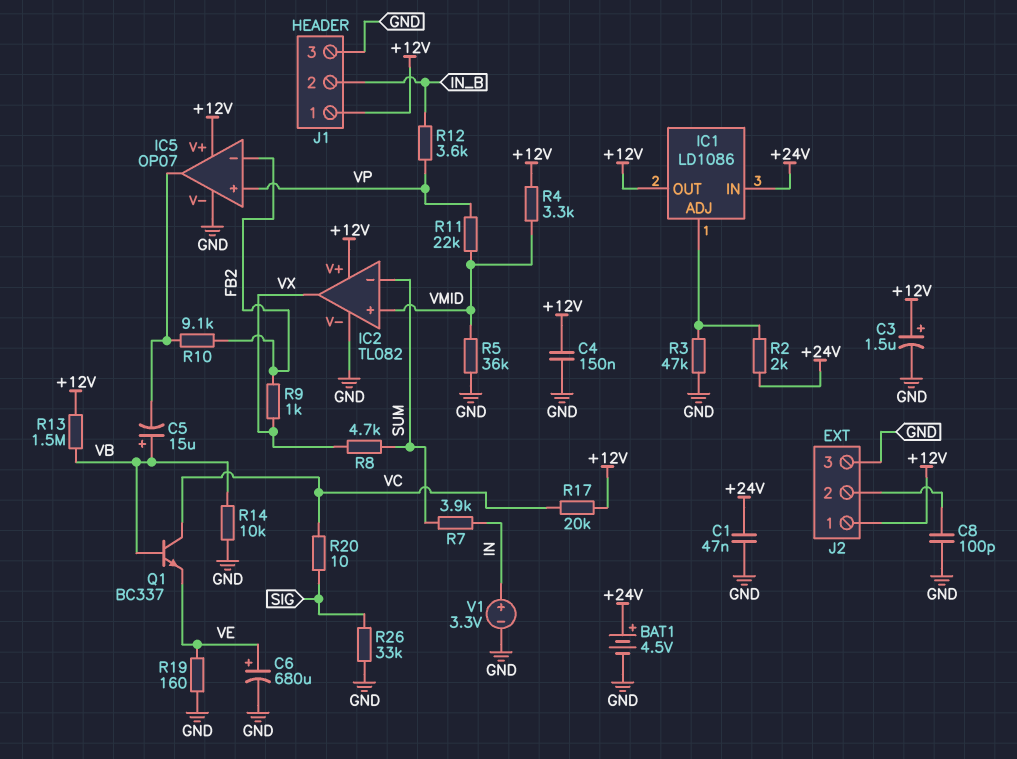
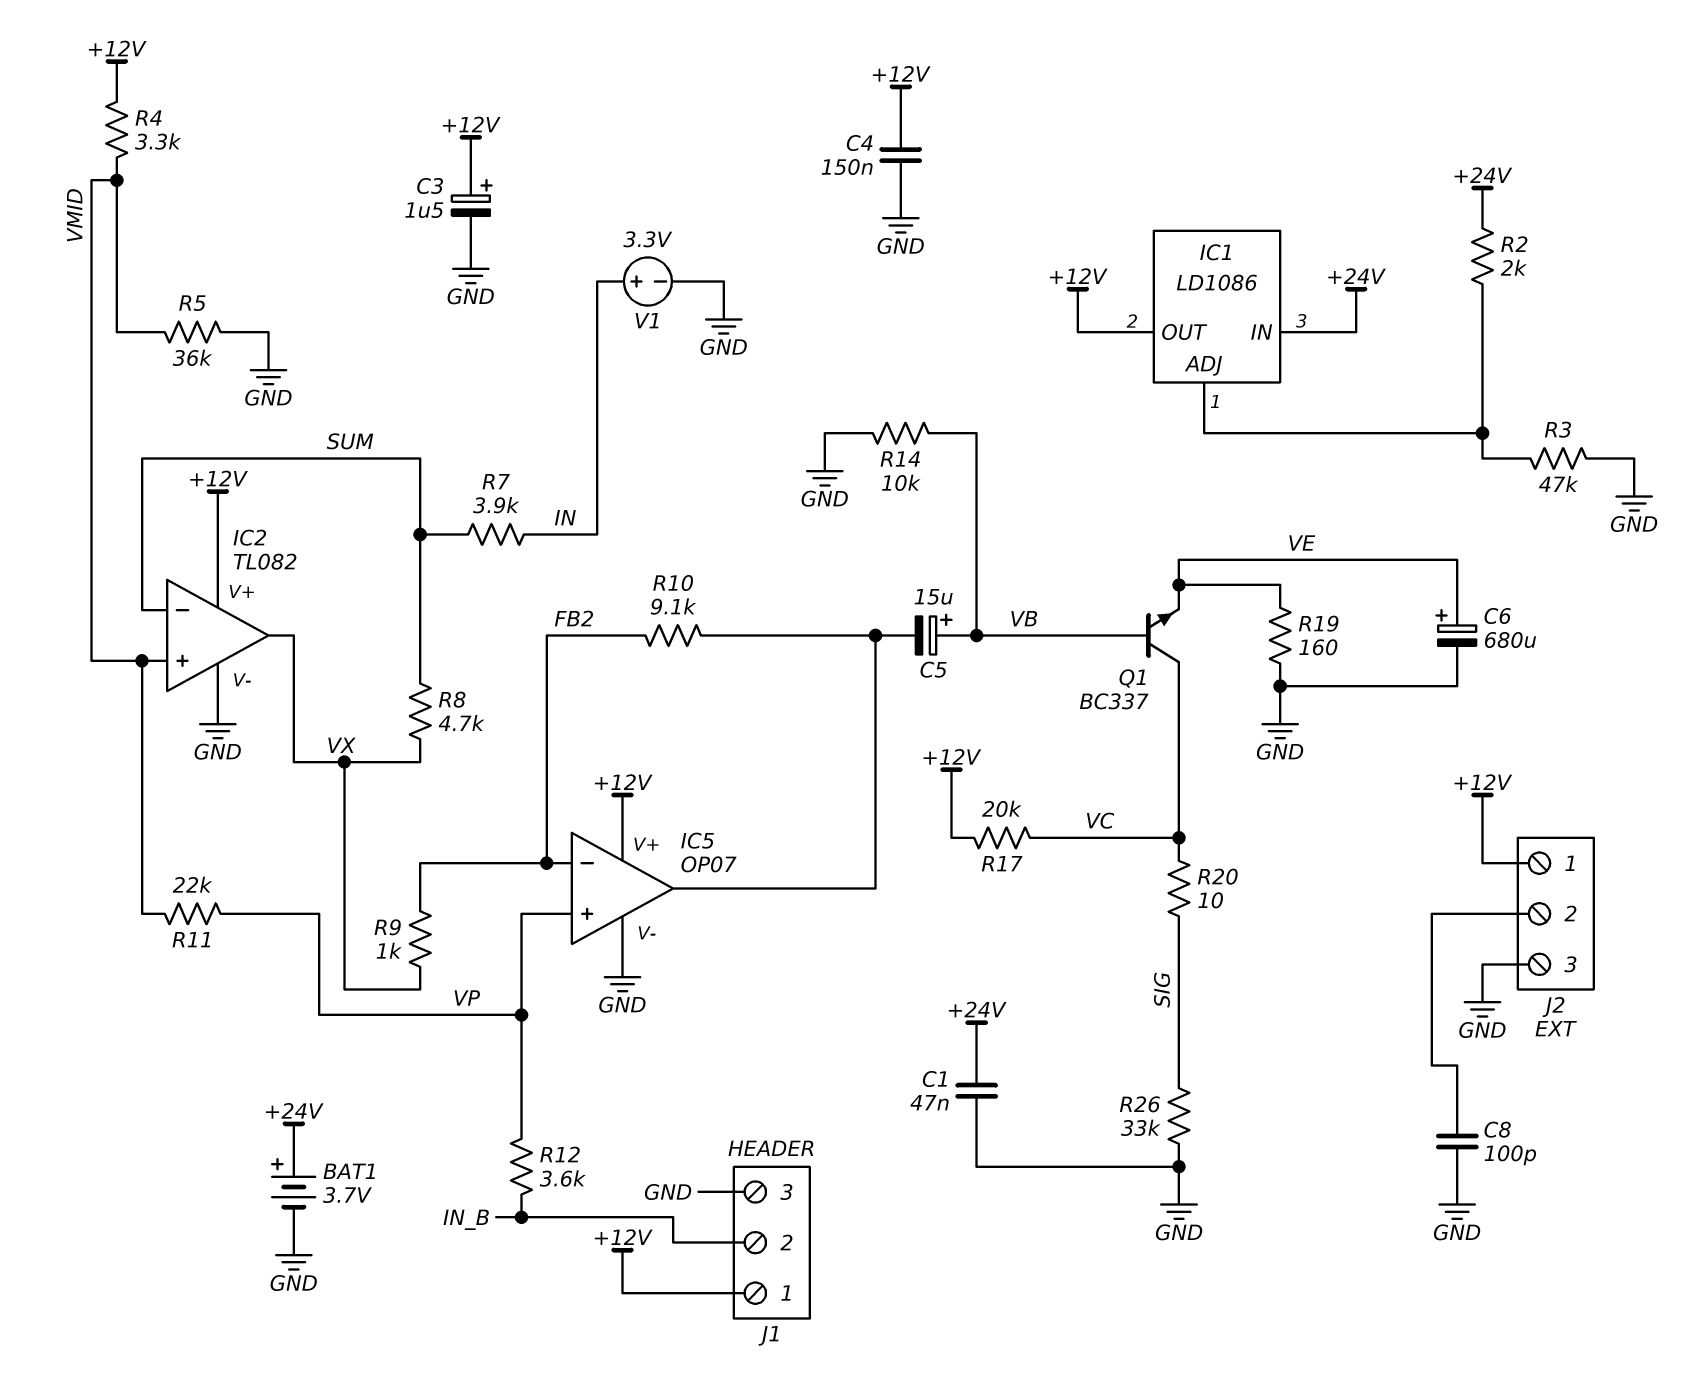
BAT1: 4.5V (plus +24V, minus GND) -> 3.7V (plus +24V, minus GND)
R13: 1.5M (+12V, VB) -> none

